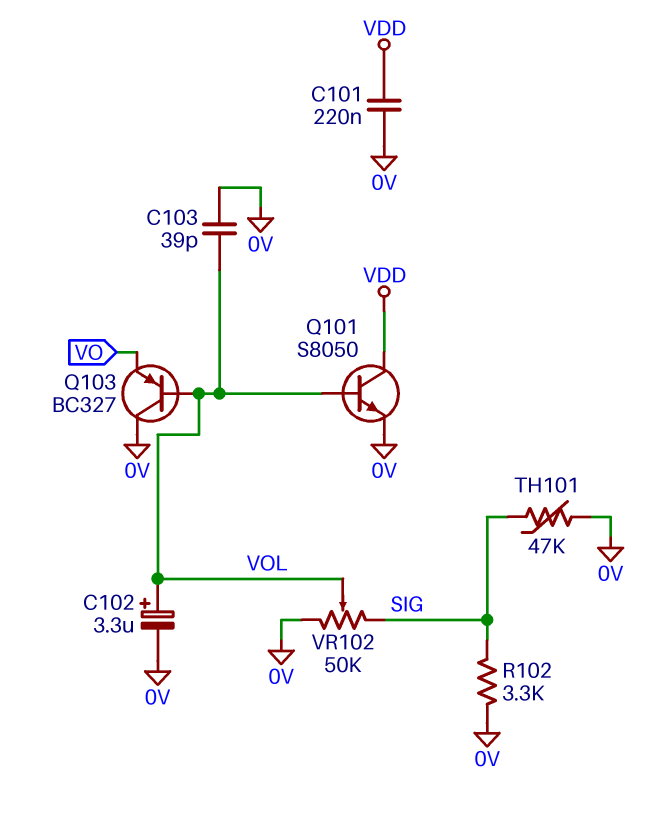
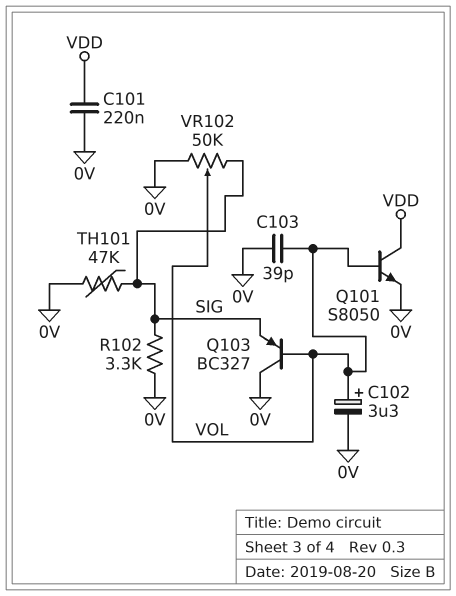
Q103: PNP BC327 (B VOL, C 0V, E VO) -> PNP BC327 (B VOL, C 0V, E SIG)

